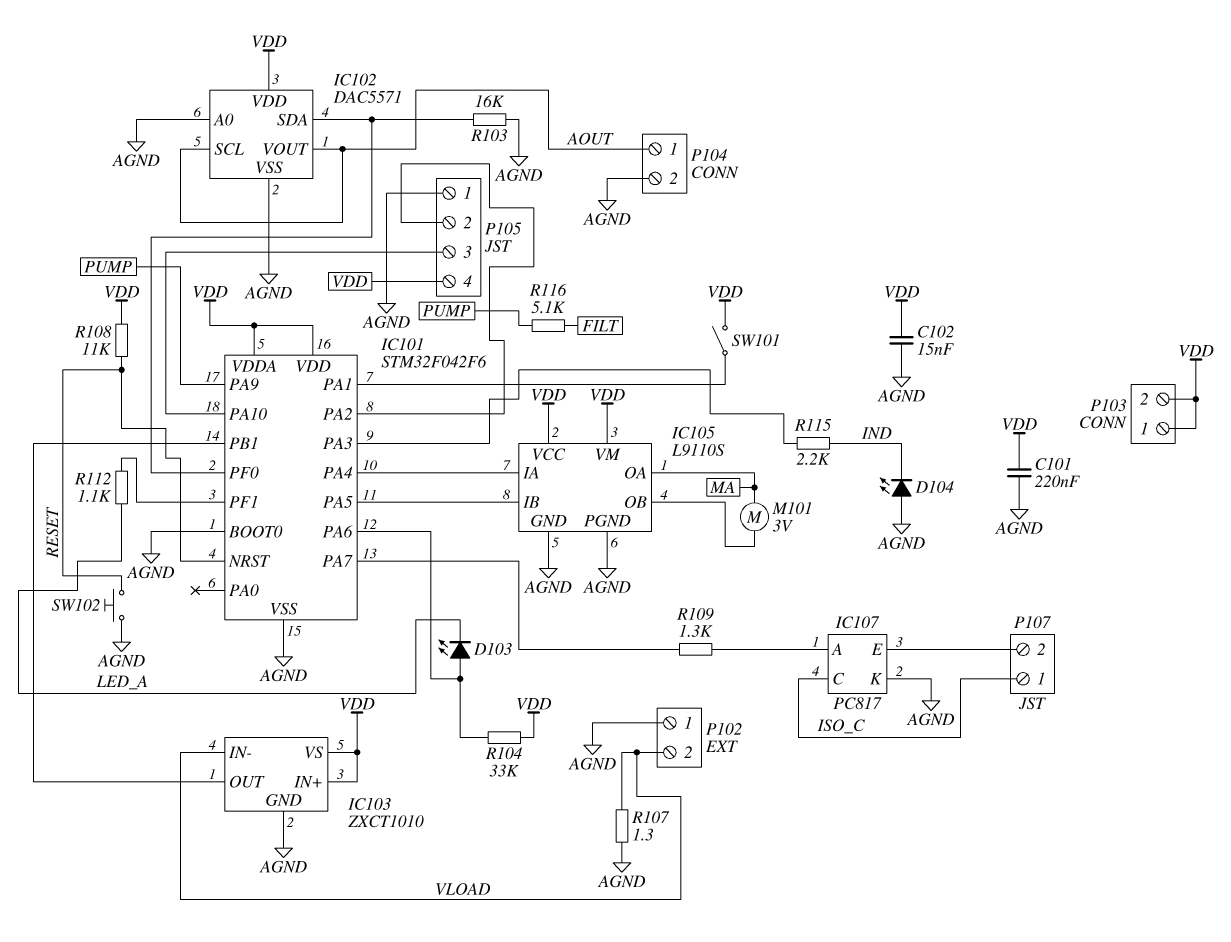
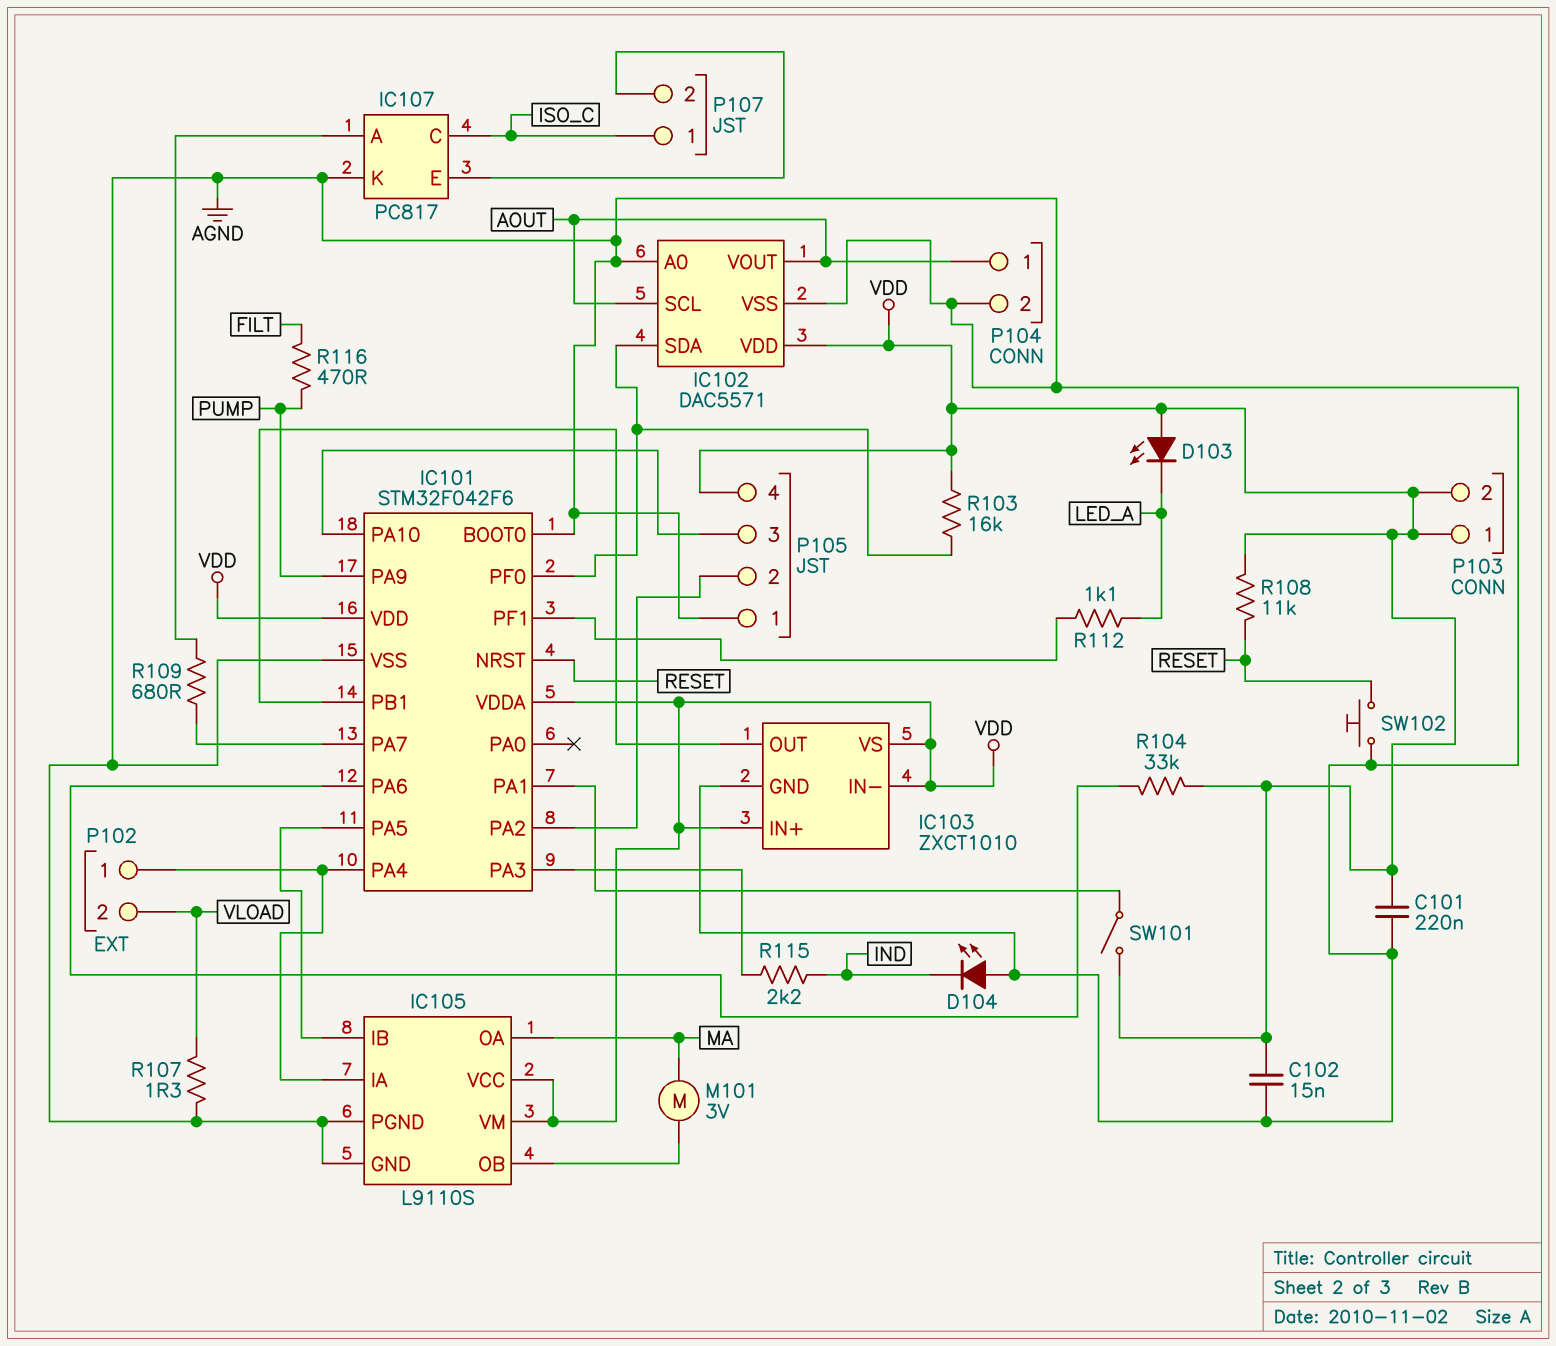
D103: LED (A IC101/PA6, K LED_A) -> LED (A VDD, K LED_A)
IC103 pin IN-: VLOAD -> VDD
P102 pin 1: AGND -> IC101/PA4
R103: 16k (AGND, IC101/PF0) -> 16k (IC101/PF0, VDD)
R109: 1.3k (IC101/PA7, IC107/A) -> 680 (IC101/PA7, IC107/A)
R116: 5.1k (FILT, PUMP) -> 470 (FILT, PUMP)

